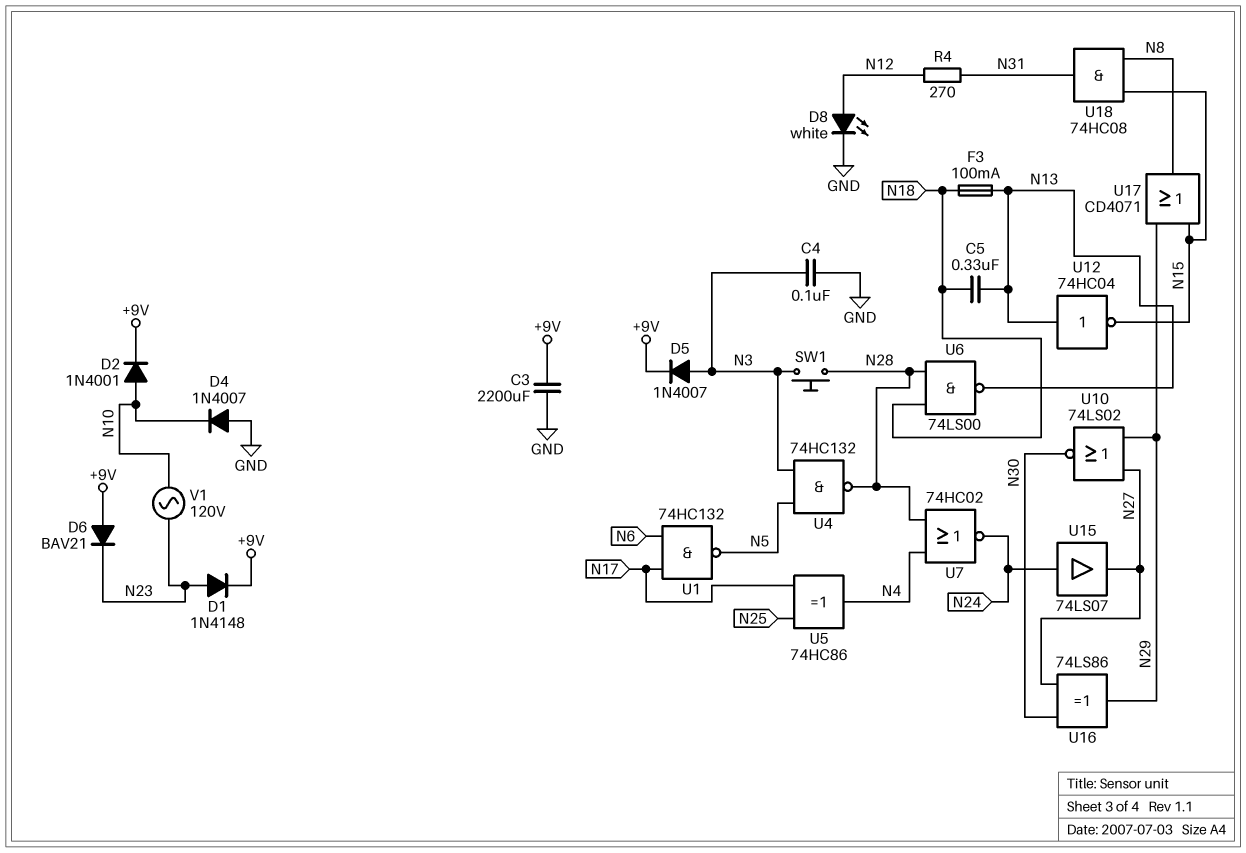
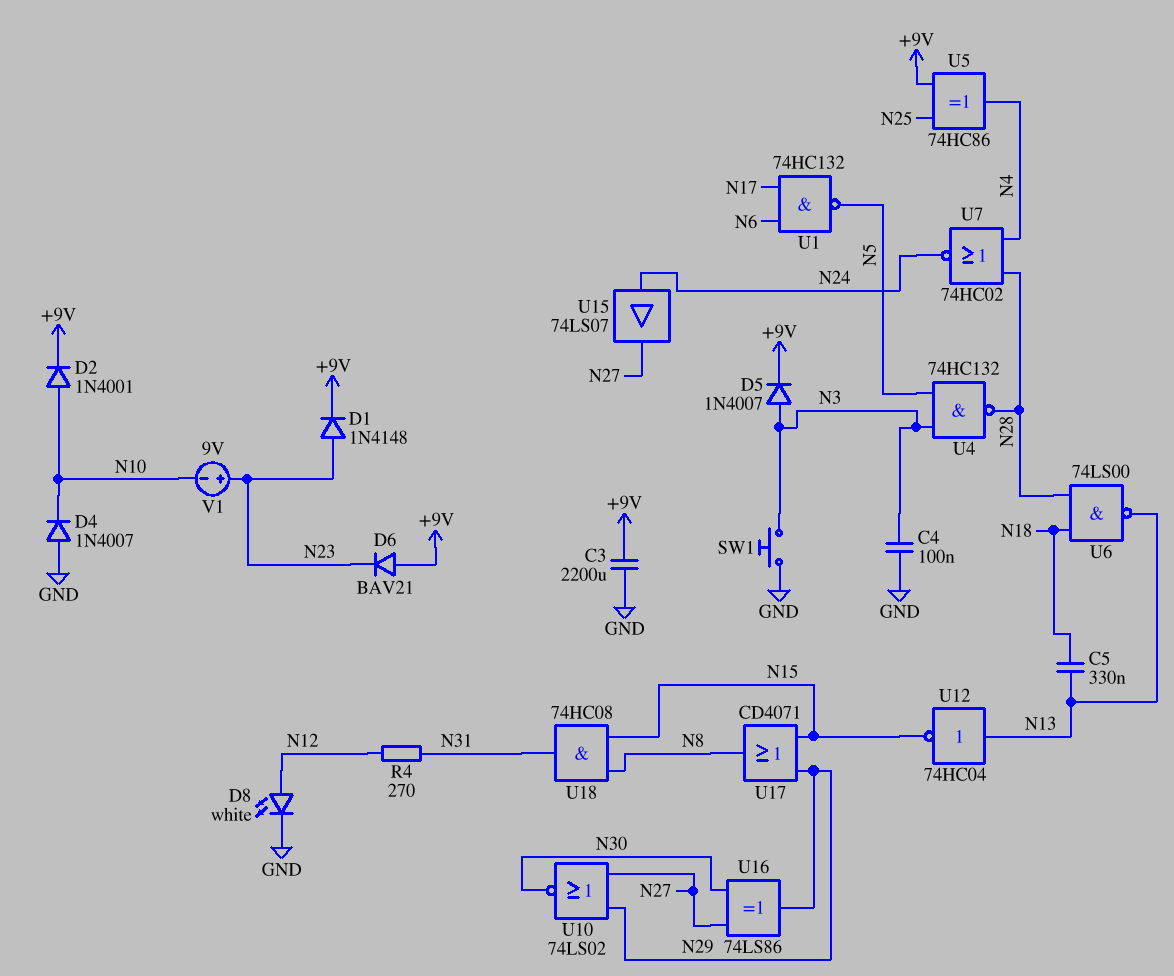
F3: 100mA (N13, N18) -> none
SW1: button (N3, N28) -> button (GND, N3)
U5: XOR 74HC86 (in N17, in N25, out N4) -> XOR 74HC86 (in +9V, in N25, out N4)
V1: AC 120V (N10, N23) -> 9V (plus N23, minus N10)

